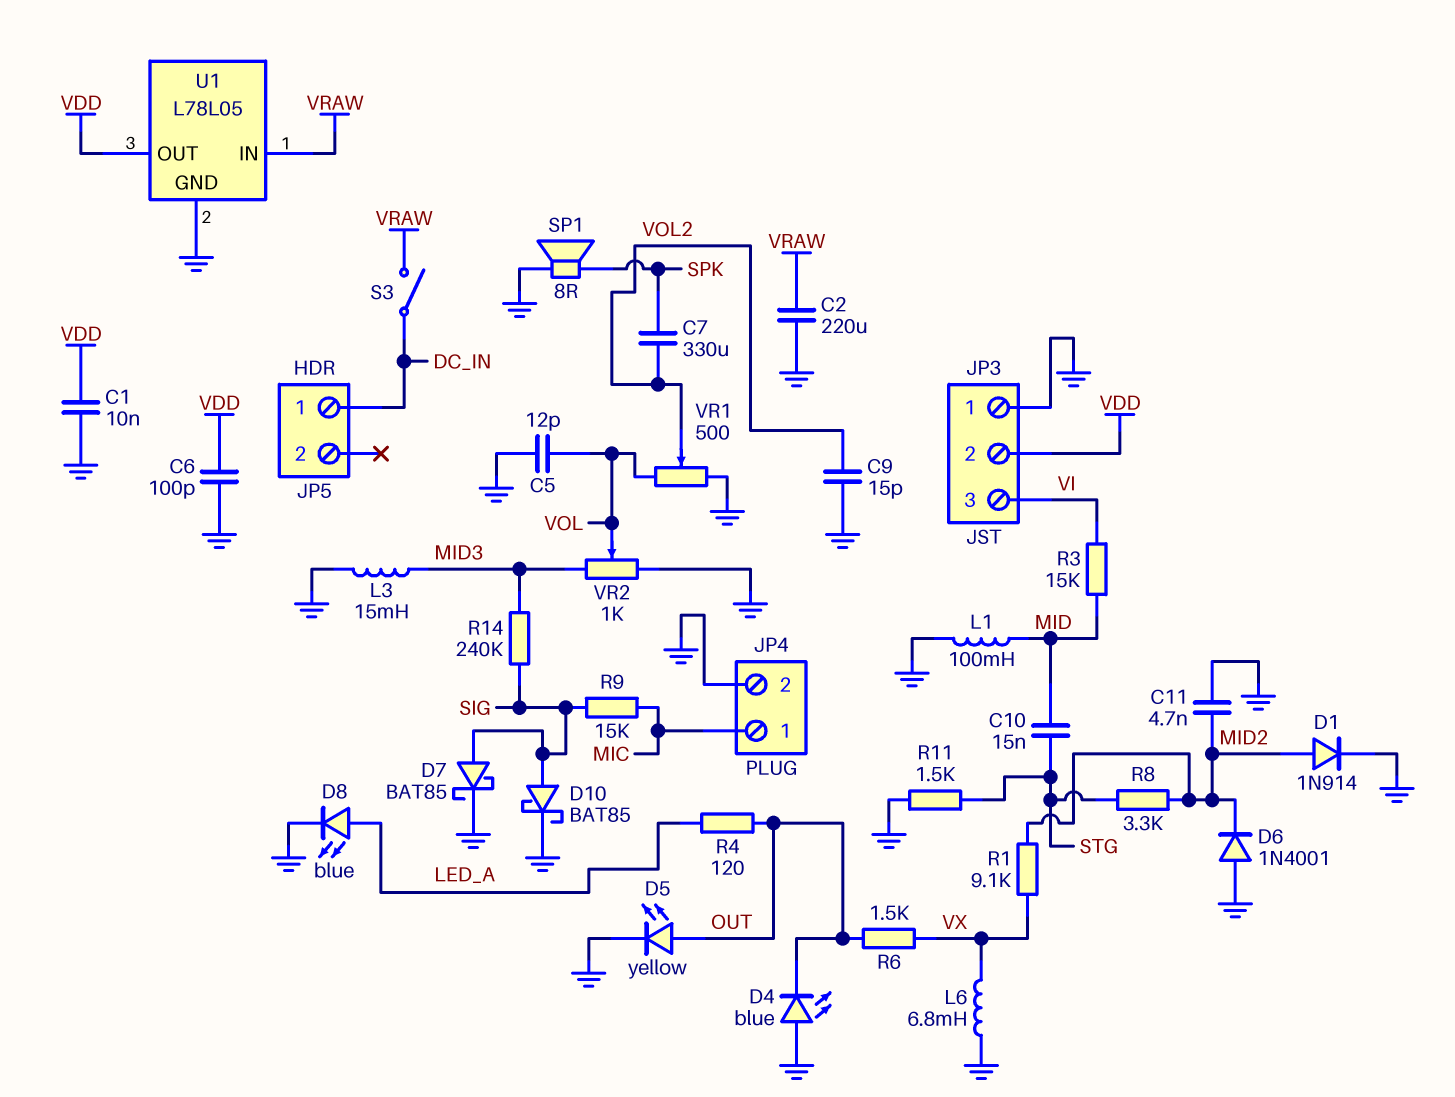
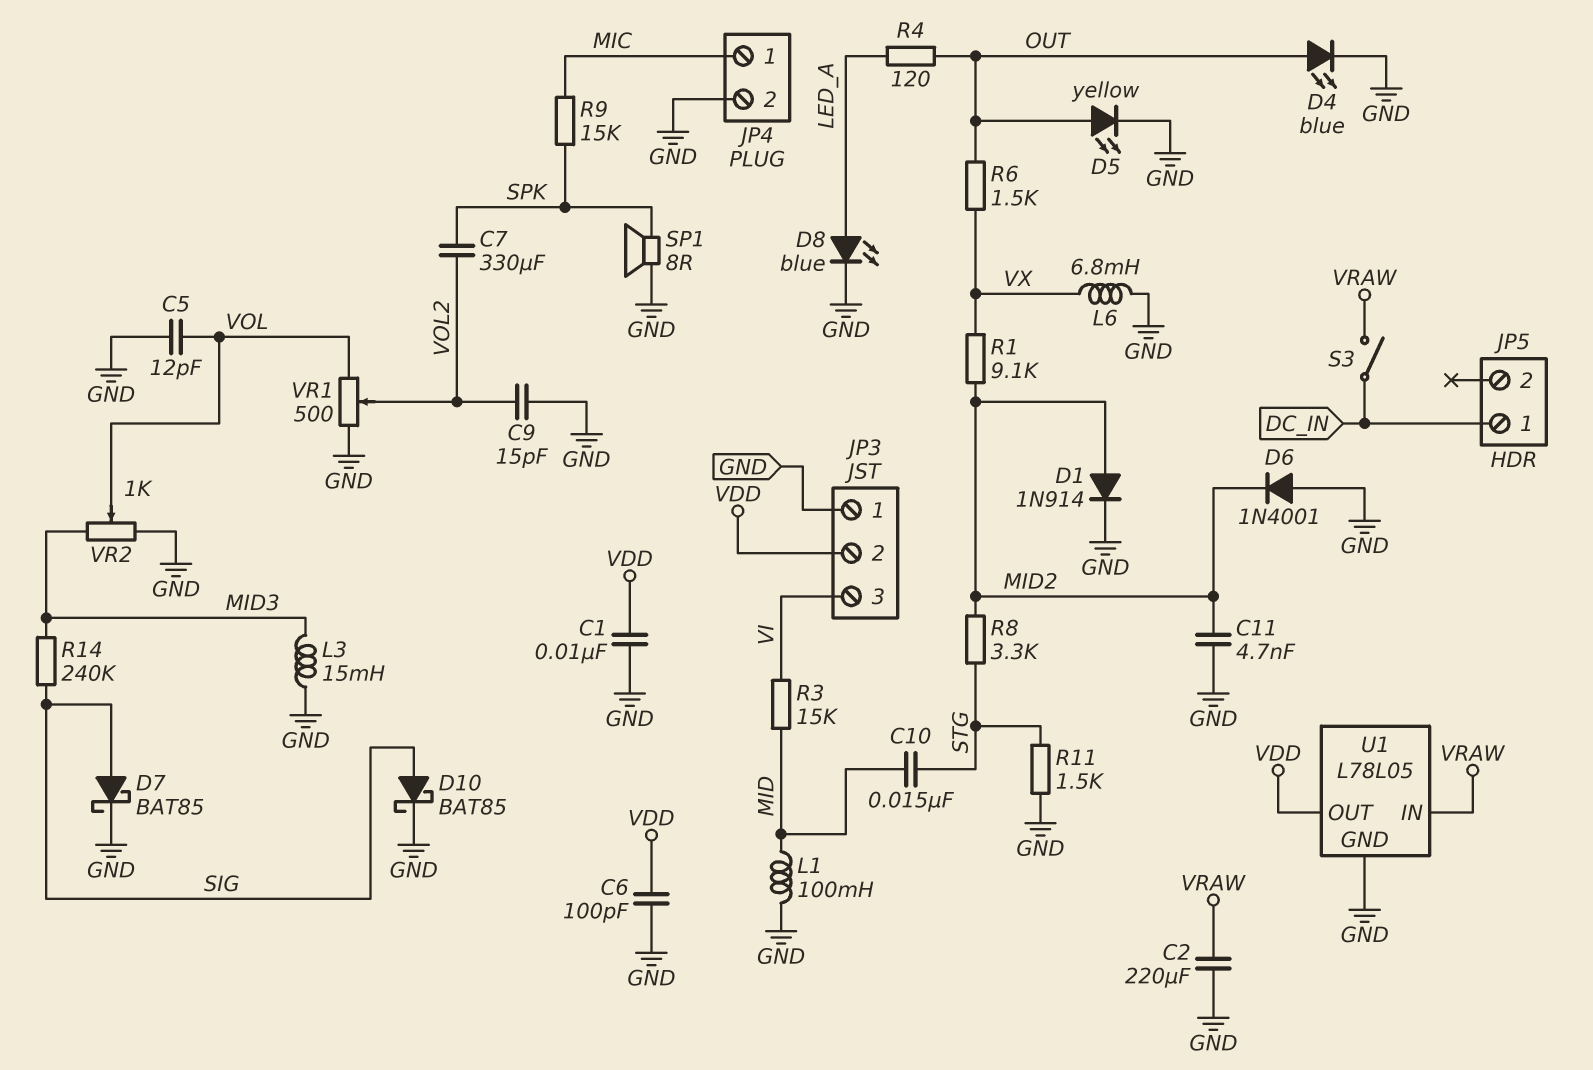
D4: LED blue (A GND, K OUT) -> LED blue (A OUT, K GND)
R9: 15k (MIC, SIG) -> 15k (MIC, SPK)

